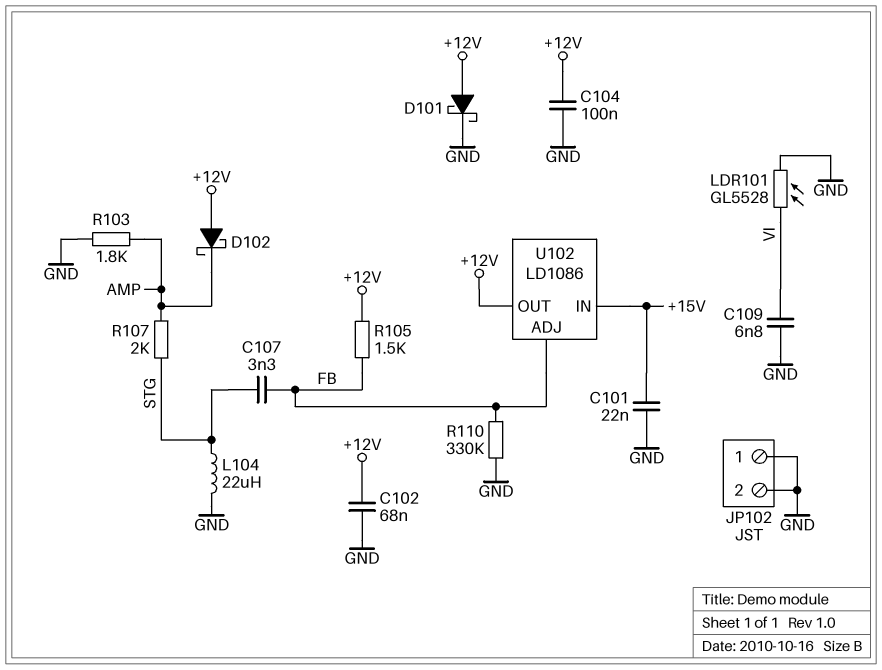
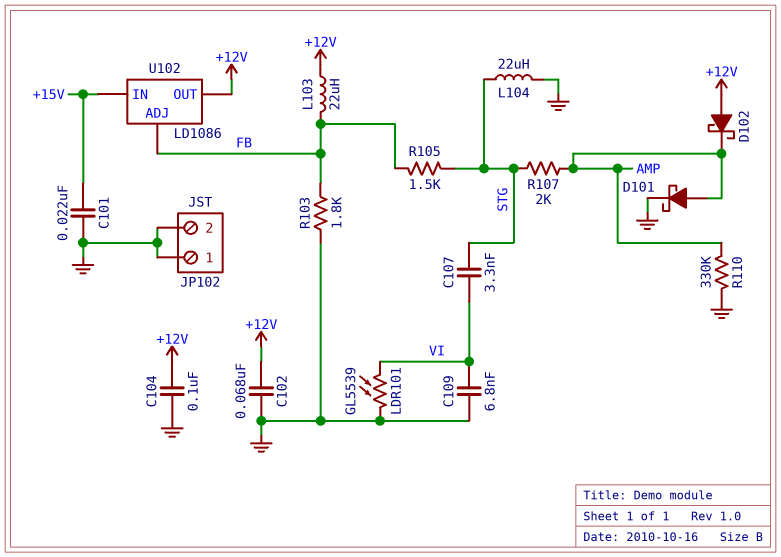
C107: 3.3nF (FB, STG) -> 3.3nF (STG, VI)
D101: schottky (A +12V, K GND) -> schottky (A AMP, K GND)
L103: none -> 22uH (+12V, FB)
LDR101: GL5528 (GND, VI) -> GL5539 (GND, VI)
R103: 1.8k (AMP, GND) -> 1.8k (FB, GND)
R105: 1.5k (+12V, FB) -> 1.5k (FB, STG)
R110: 330k (FB, GND) -> 330k (AMP, GND)

